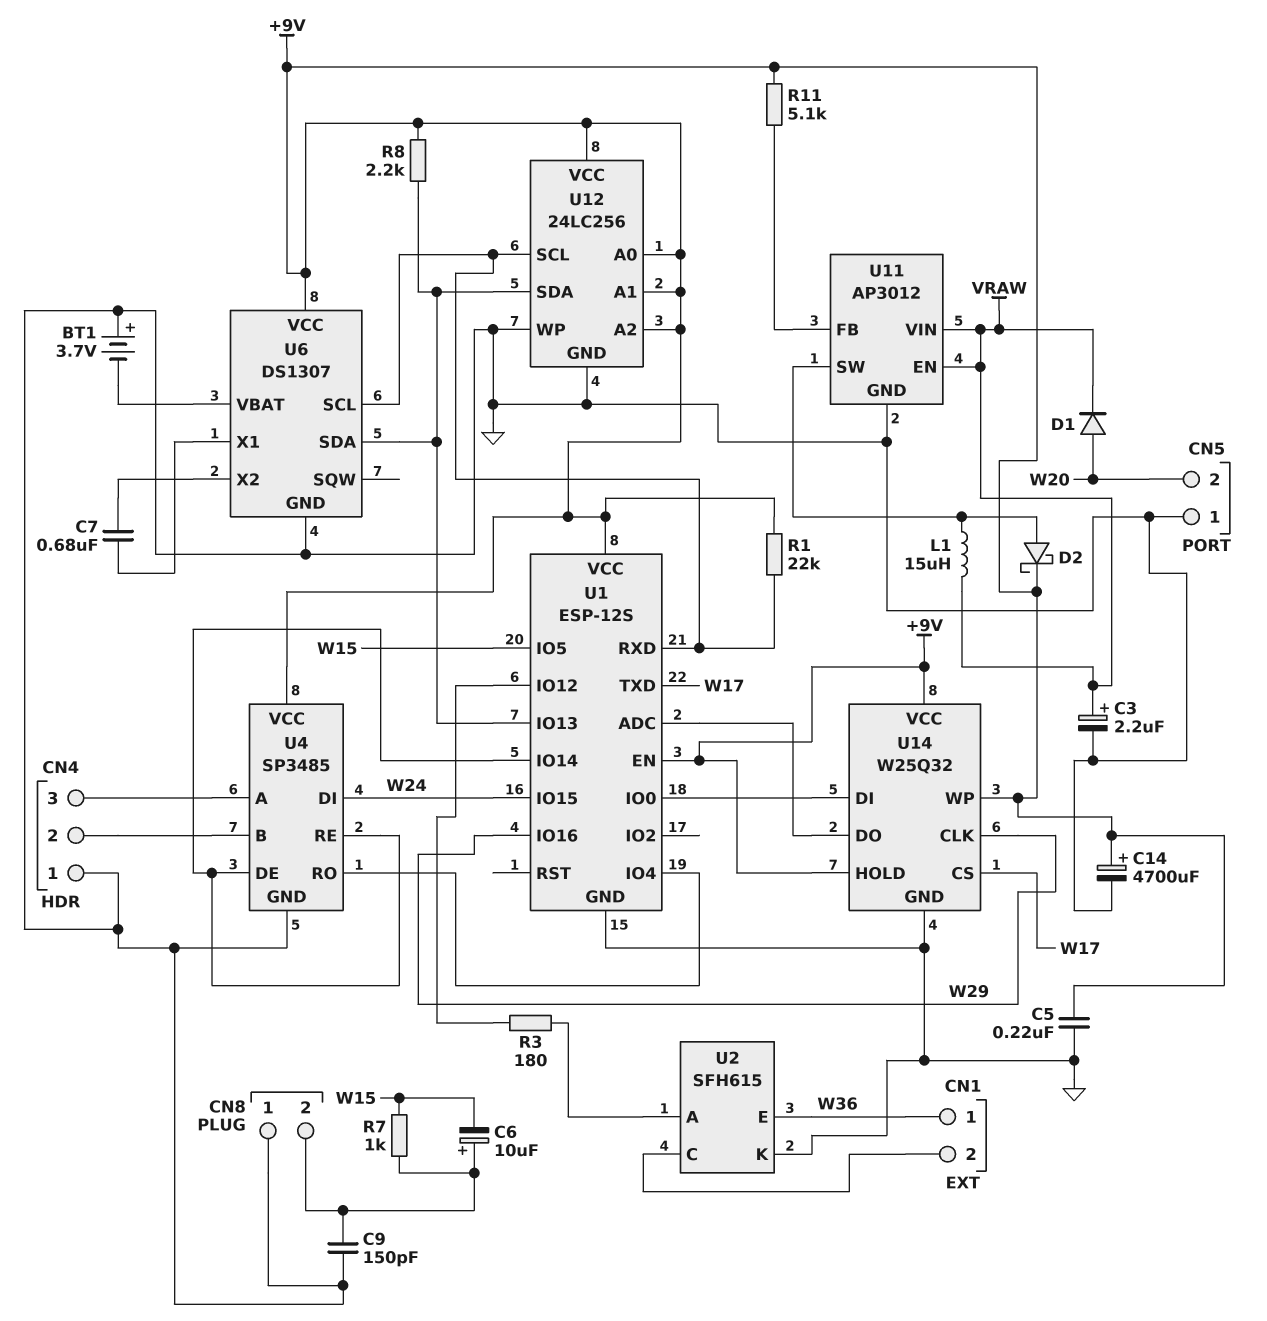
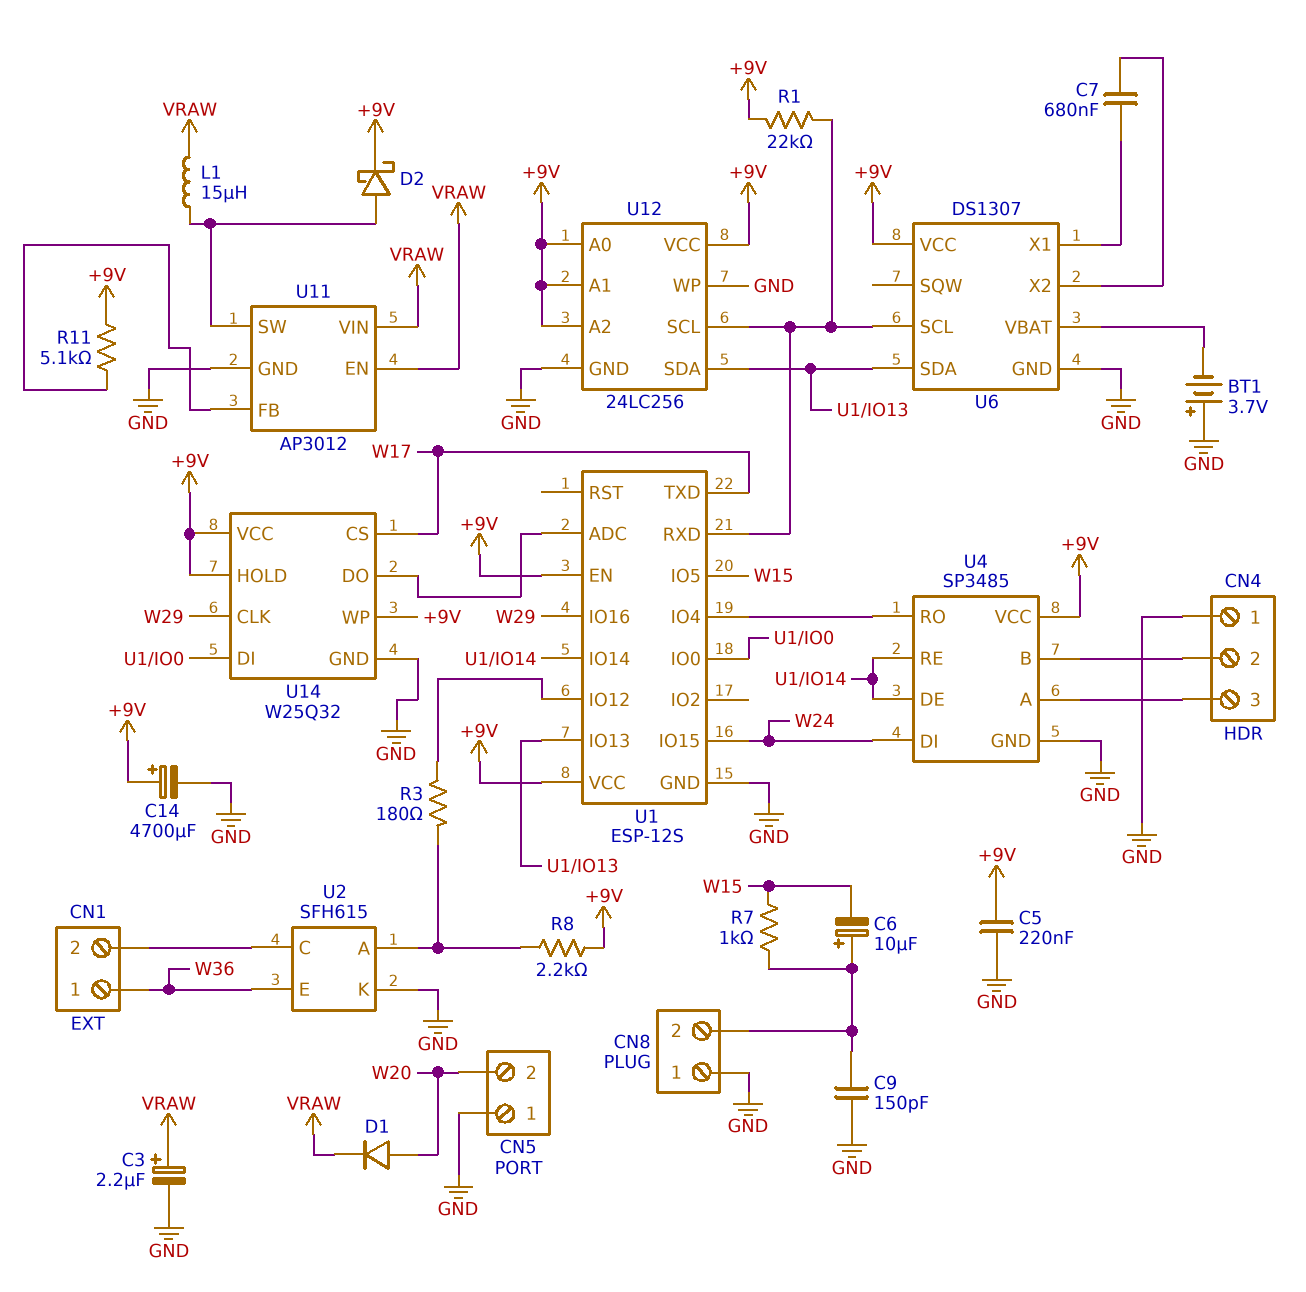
R8: 2.2k (+9V, U1/IO13) -> 2.2k (+9V, U2/A)

